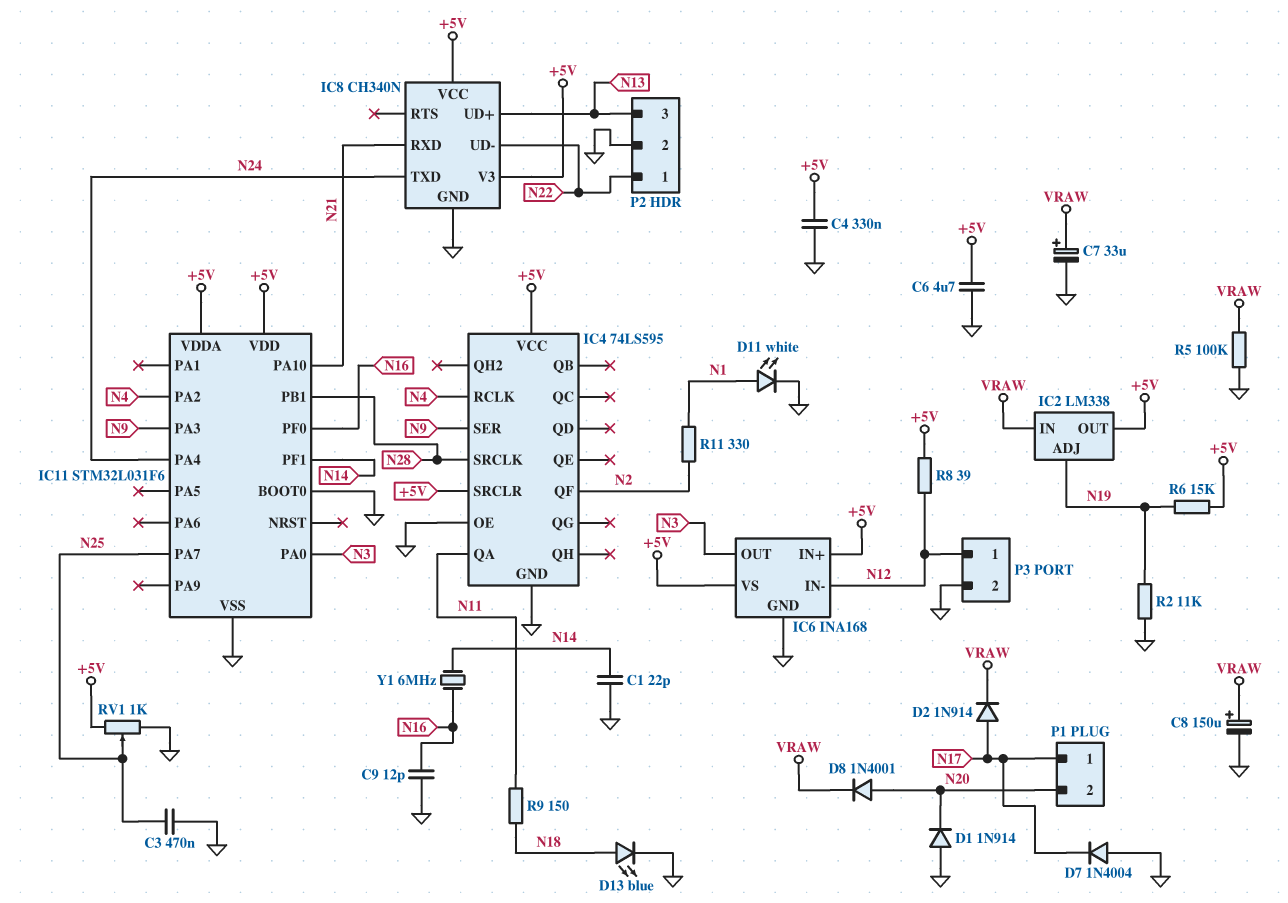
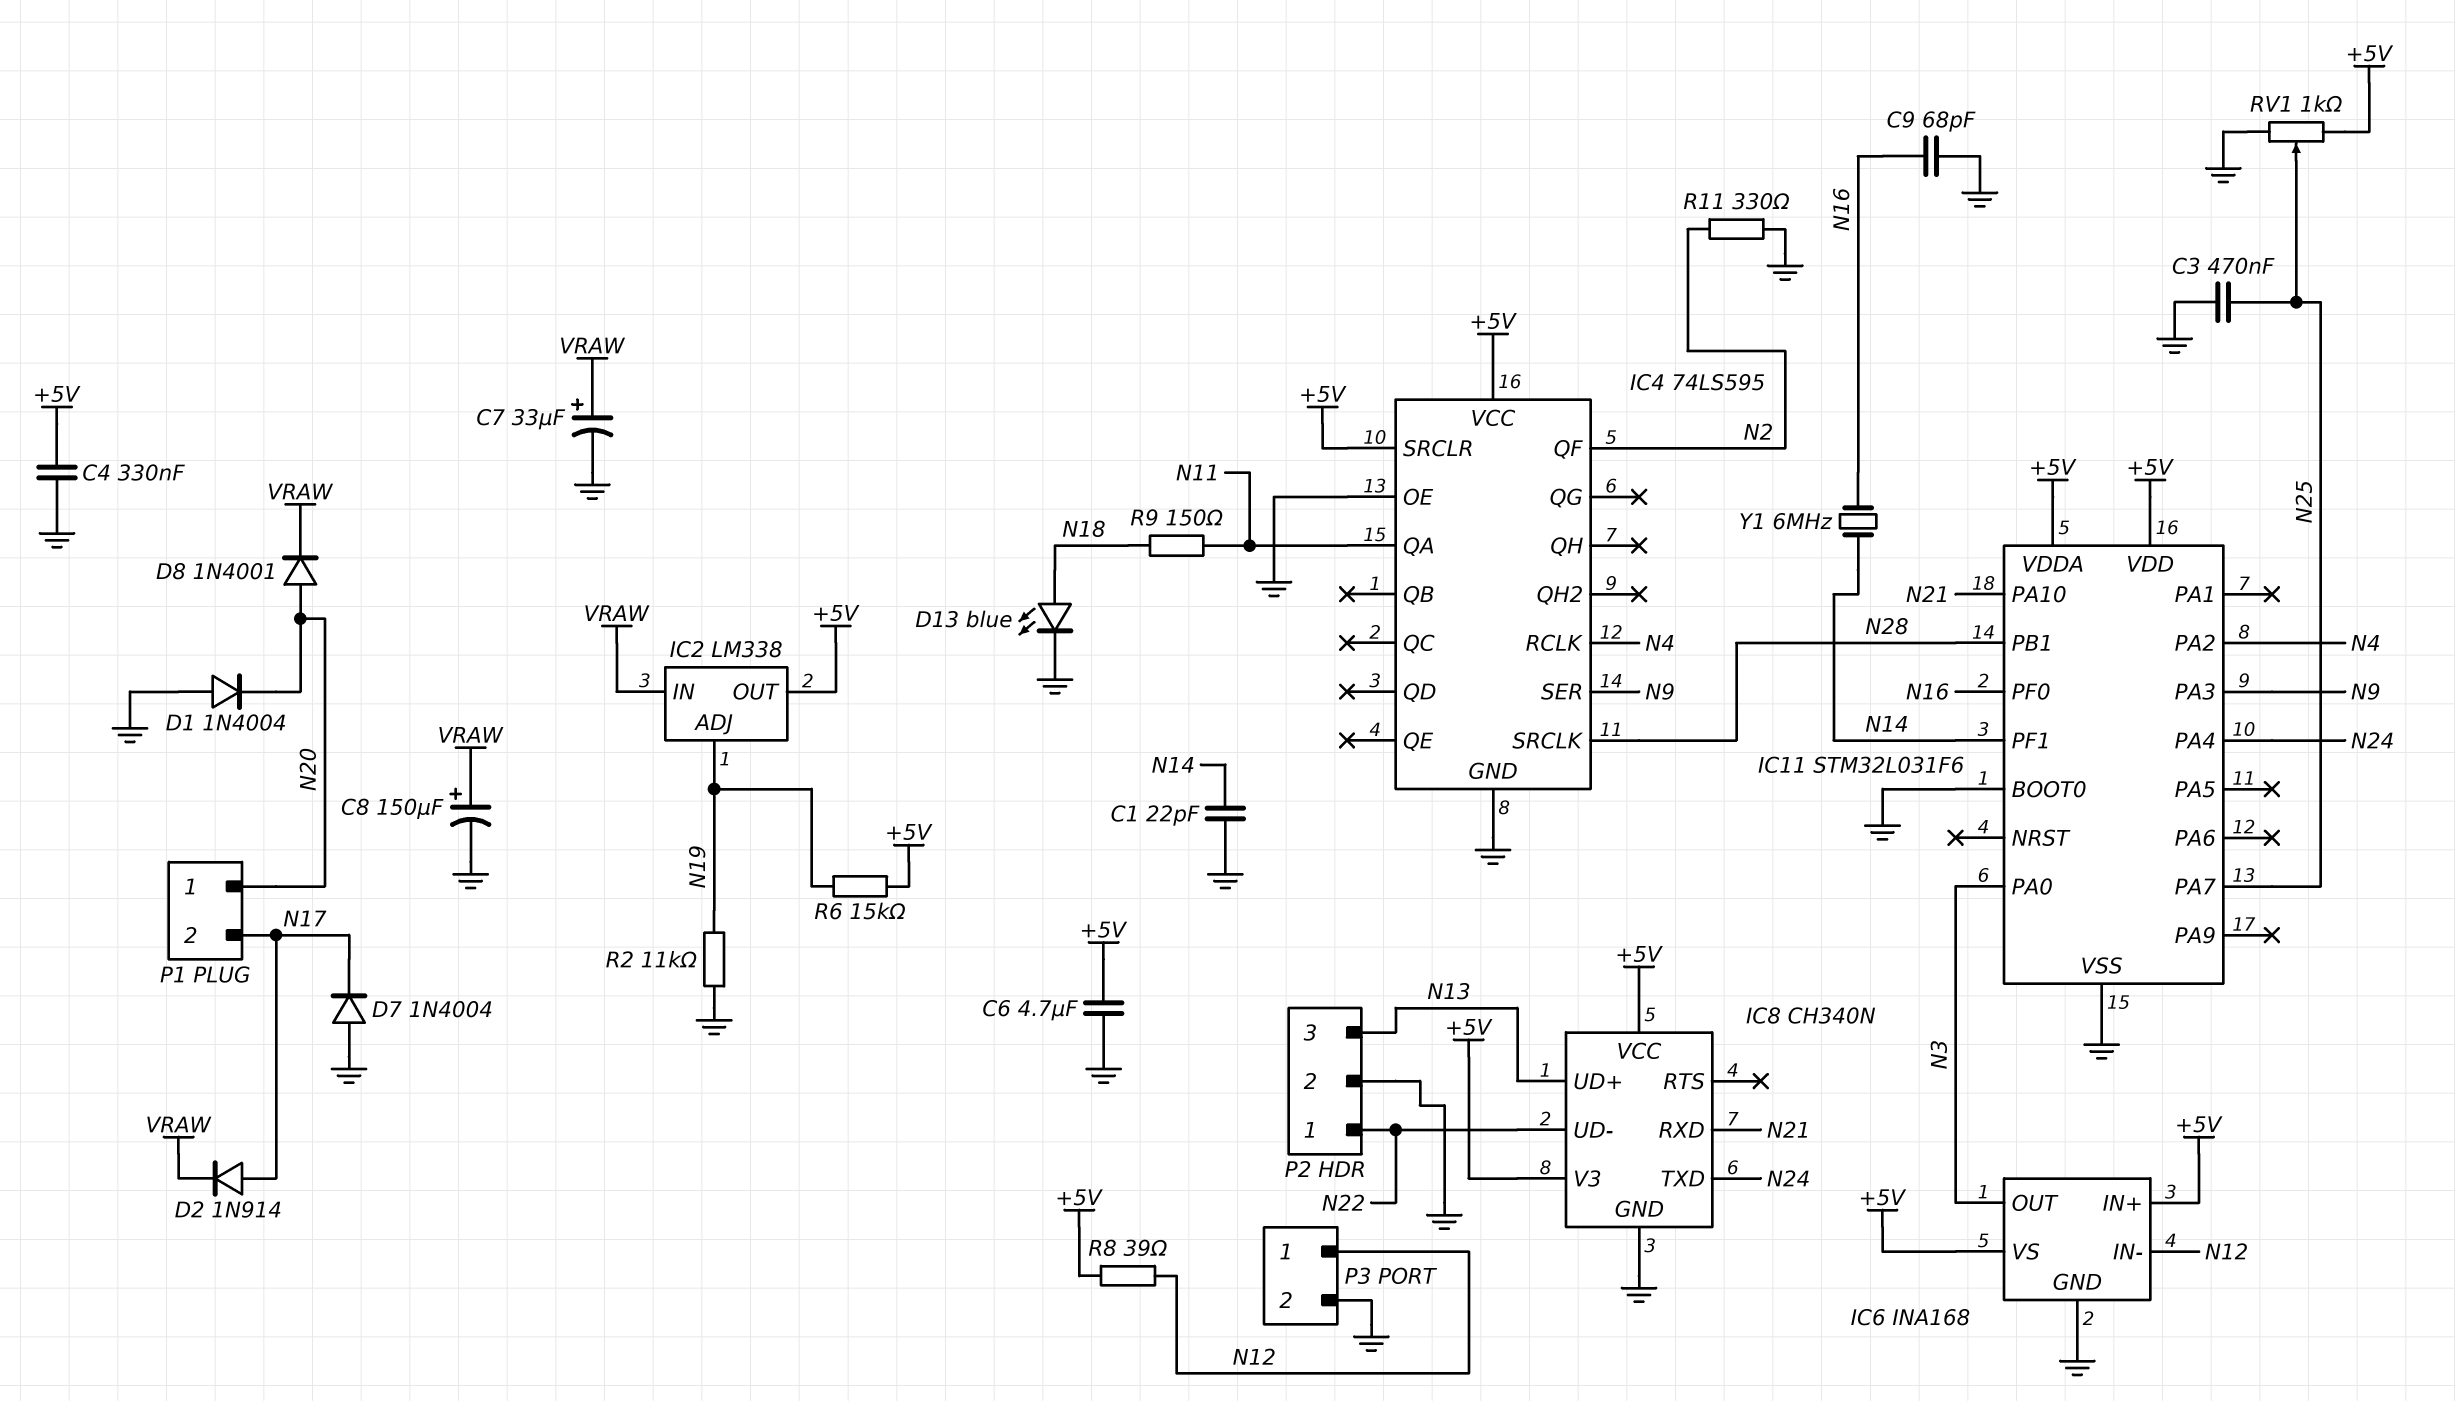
C9: 12pF (GND, N16) -> 68pF (GND, N16)
D1: diode 1N914 (A GND, K N20) -> diode 1N4004 (A GND, K N20)
D11: LED white (A N1, K GND) -> none
P1 pin 1: N17 -> N20
P1 pin 2: N20 -> N17
R5: 100k (GND, VRAW) -> none
R11: 330 (N1, N2) -> 330 (GND, N2)

